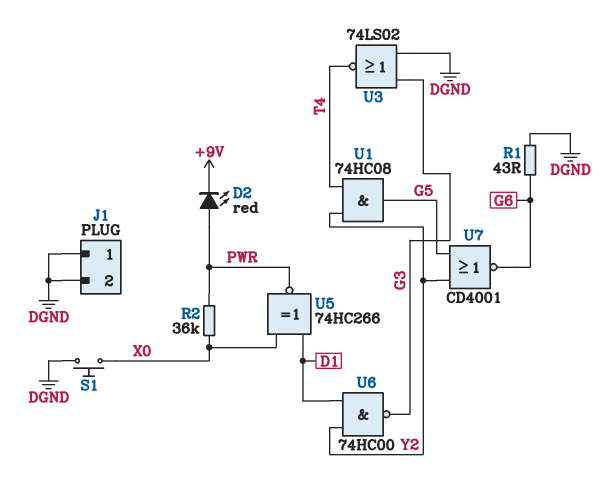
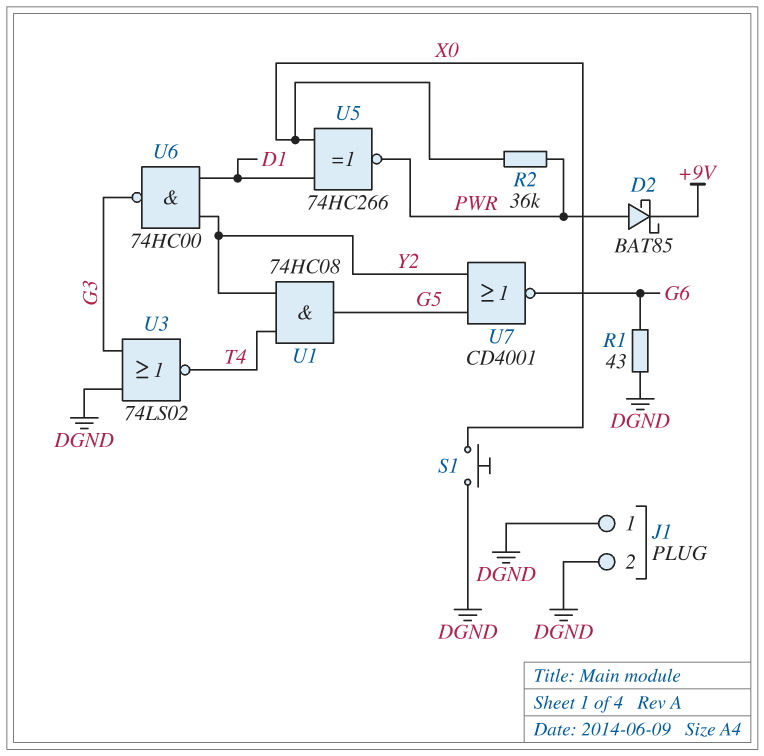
D2: LED red (A PWR, K +9V) -> schottky BAT85 (A PWR, K +9V)

